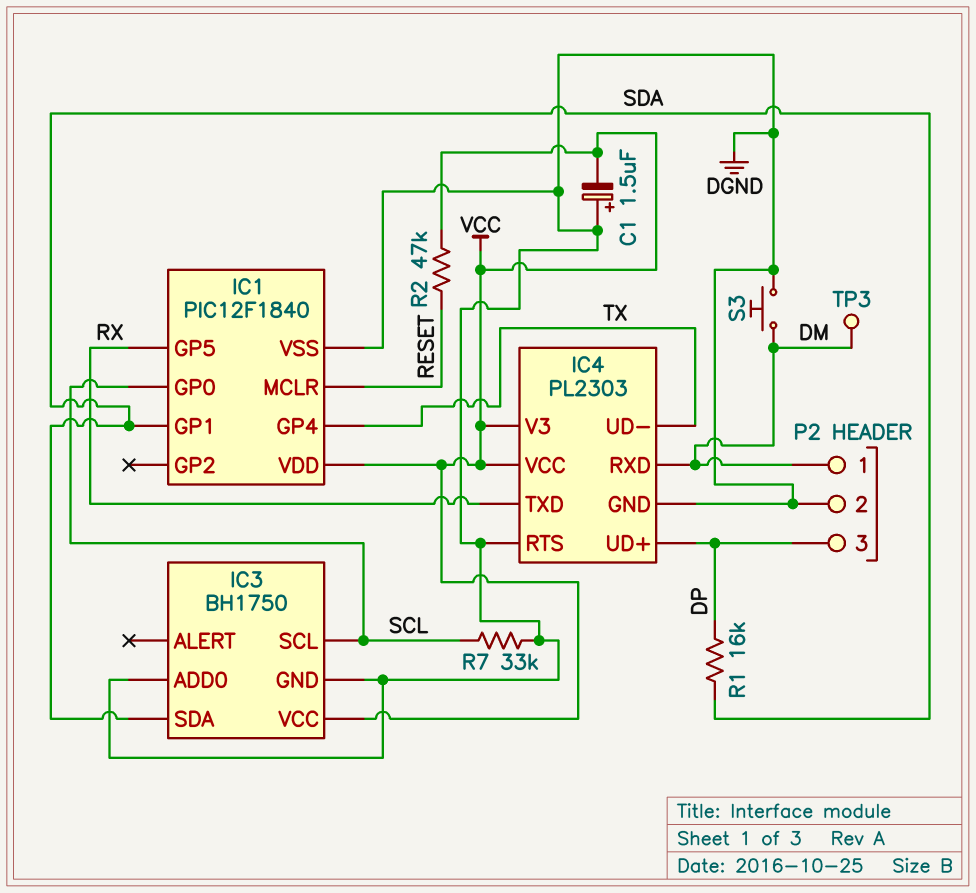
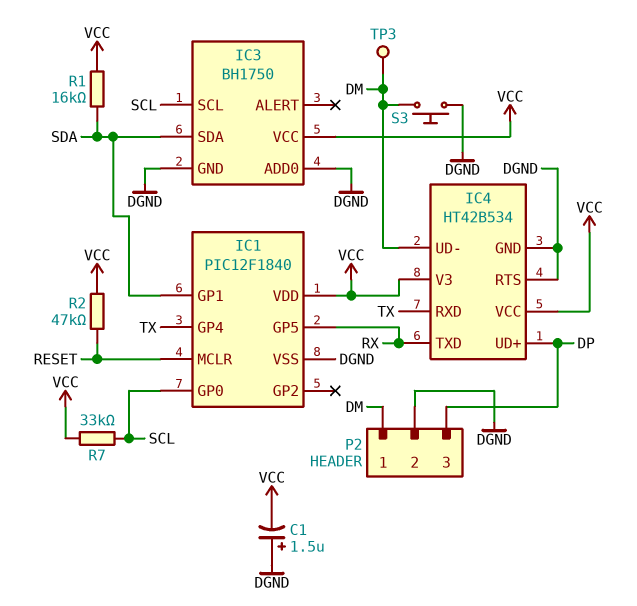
IC4: PL2303 -> HT42B534
IC4 pin RXD: DM -> TX
IC4 pin UD-: TX -> DM
R1: 16k (DP, SDA) -> 16k (SDA, VCC)
R7: 33k (DGND, SCL) -> 33k (SCL, VCC)

